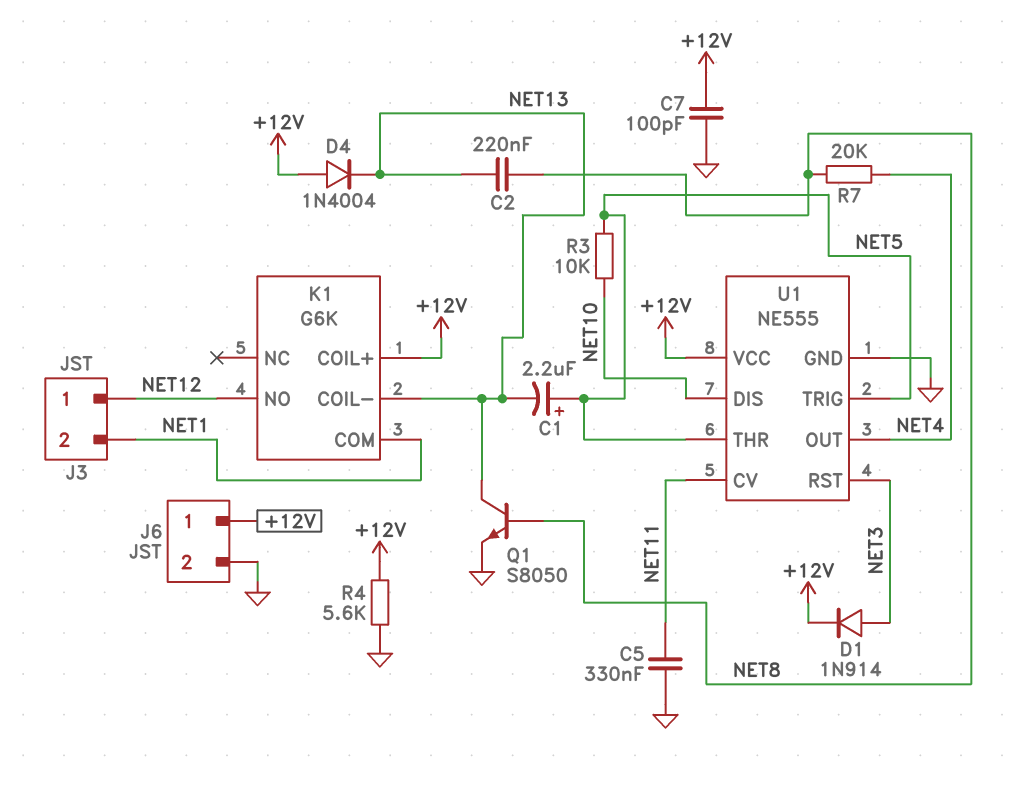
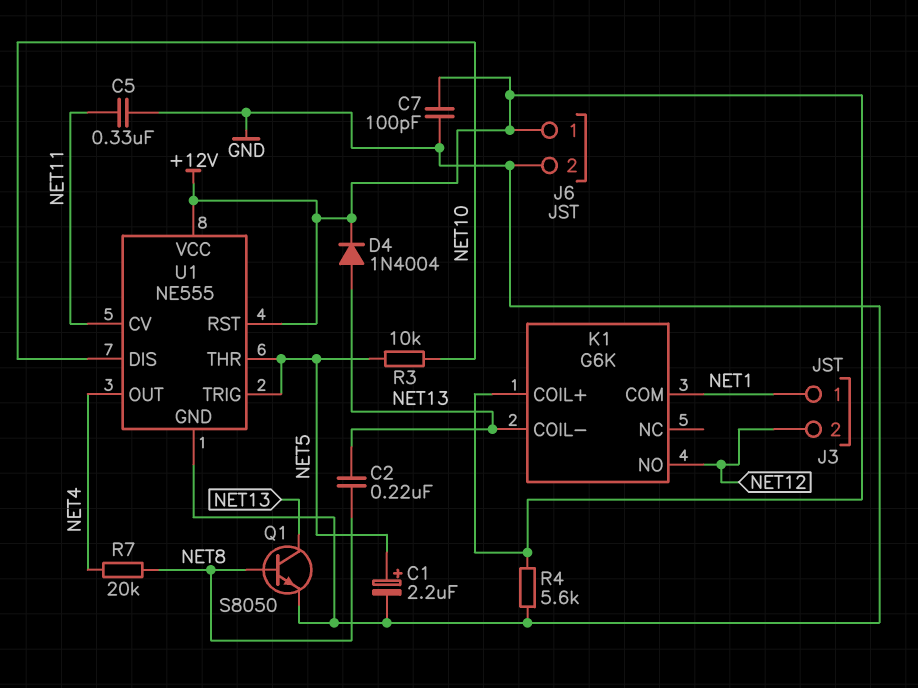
C1: 2.2uF (plus NET5, minus NET13) -> 2.2uF (plus NET5, minus GND)
D1: diode 1N914 (A NET3, K +12V) -> none
D4: diode 1N4004 (A +12V, K NET13) -> diode 1N4004 (A NET13, K +12V)
J3 pin 1: NET12 -> NET1
J3 pin 2: NET1 -> NET12
U1 pin RST: NET3 -> +12V

